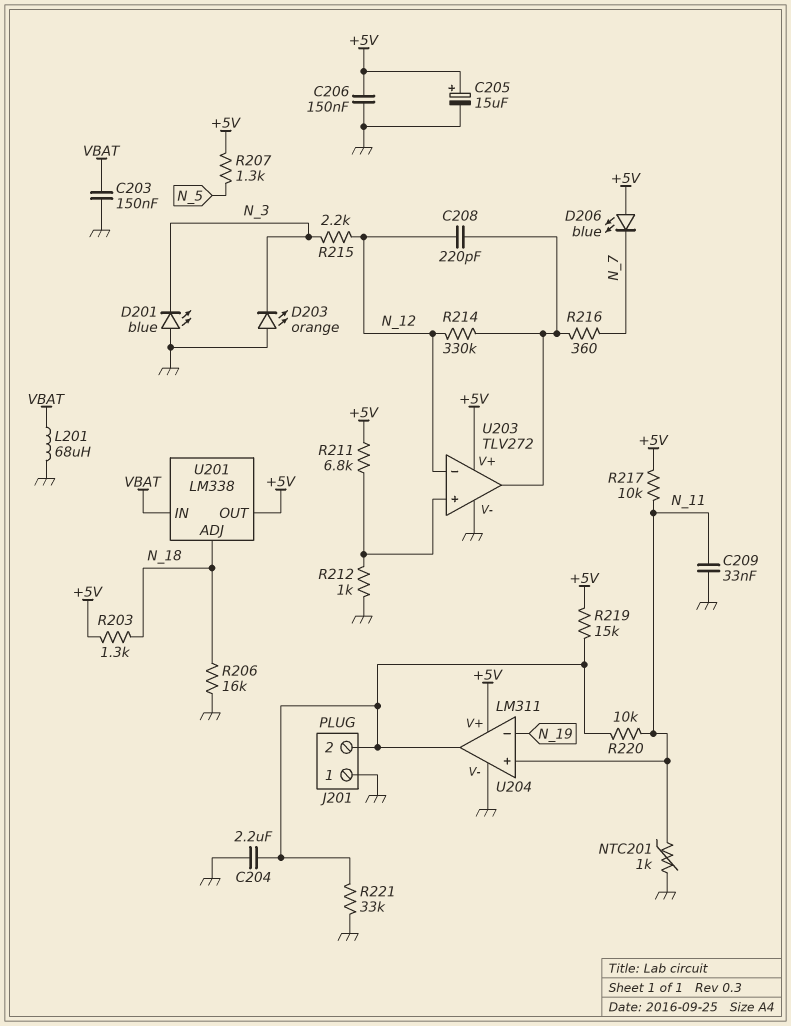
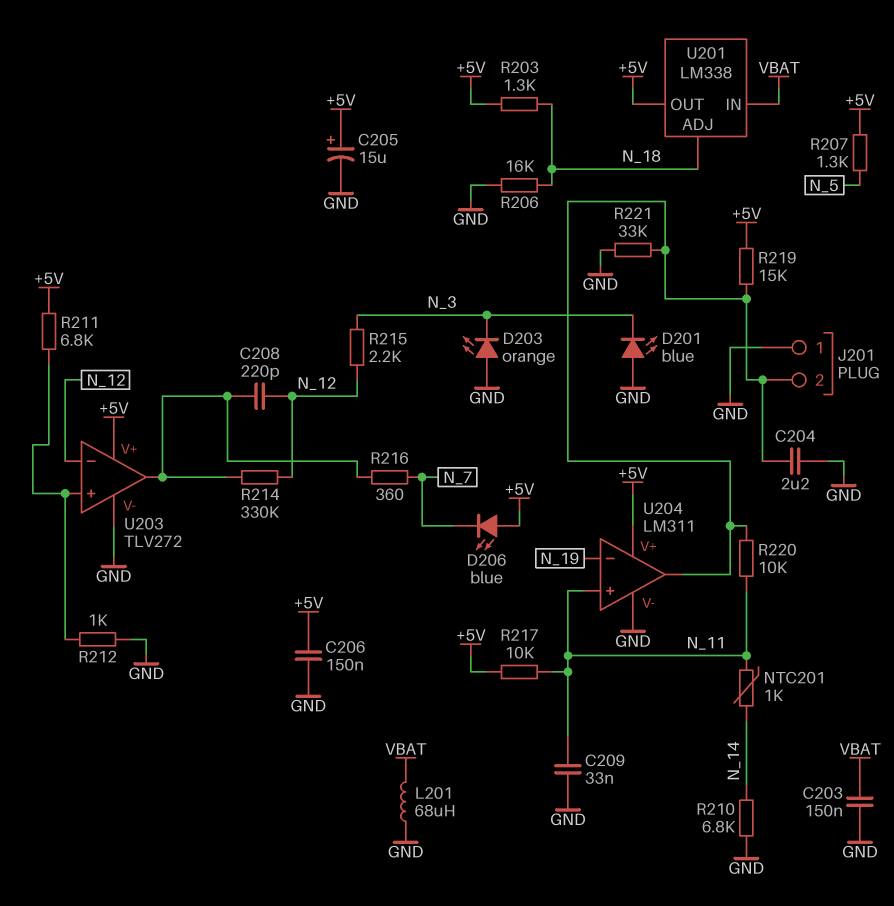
NTC201: 1k (GND, N_11) -> 1k (N_11, N_14)
R210: none -> 6.8k (GND, N_14)

